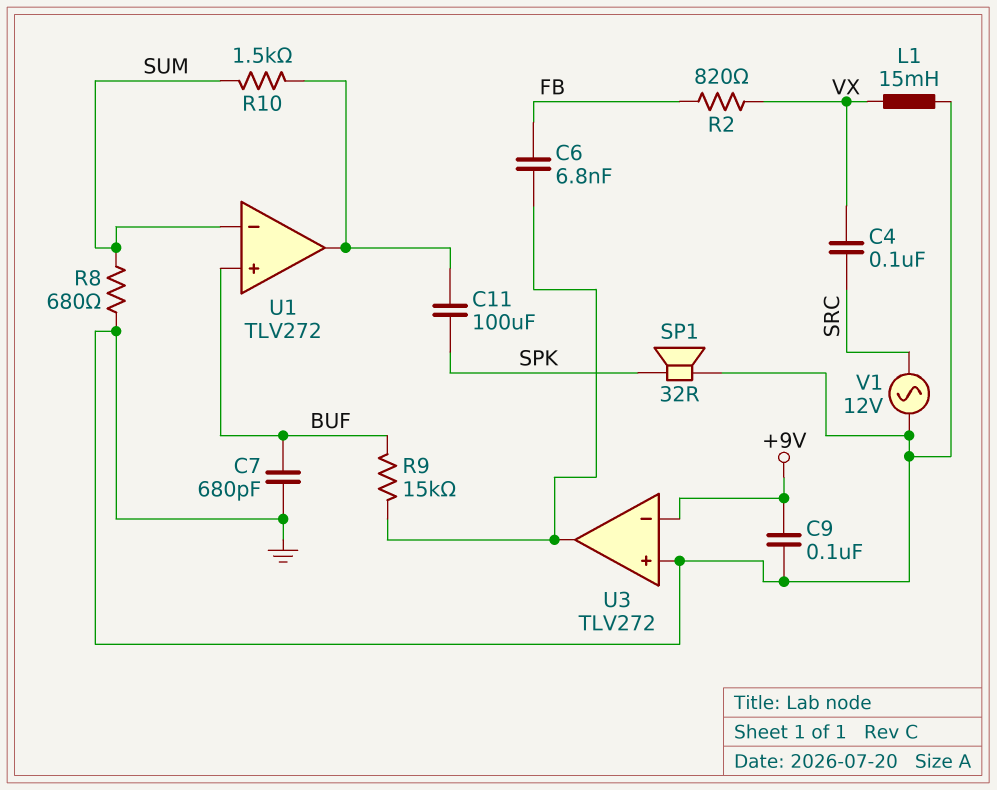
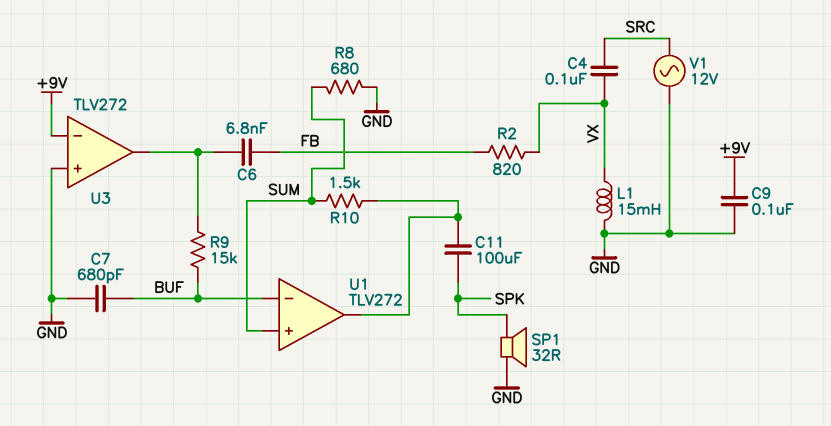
U1 pin in+: BUF -> SUM
U1 pin in-: SUM -> BUF

